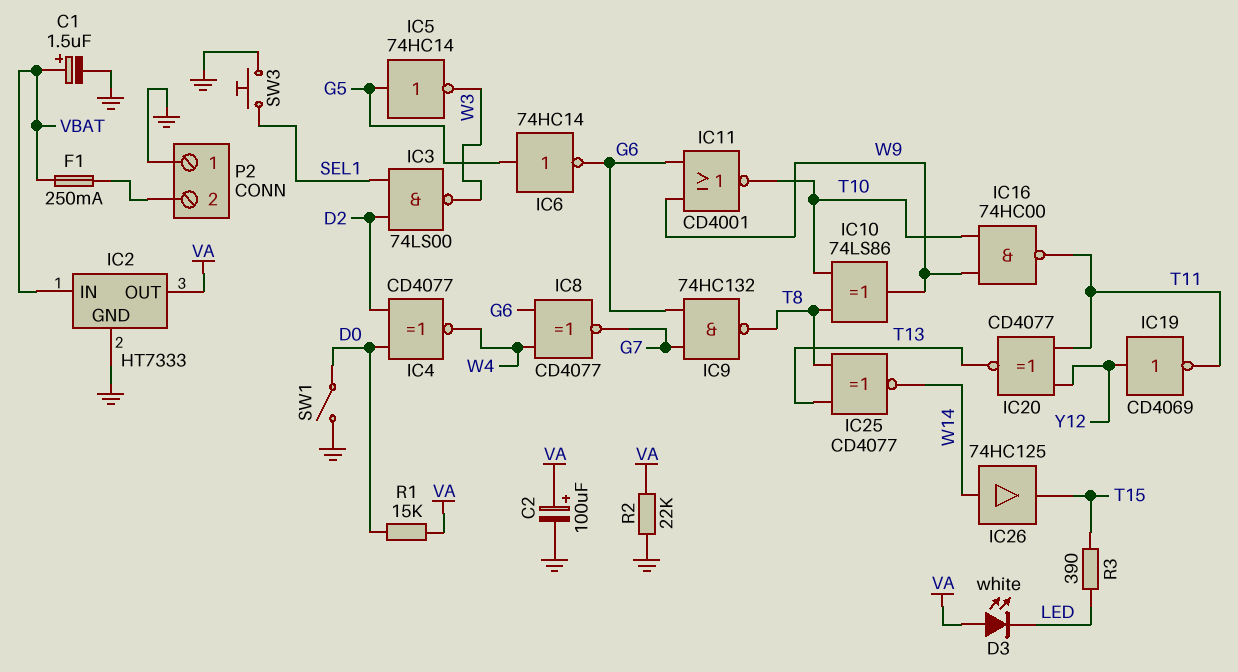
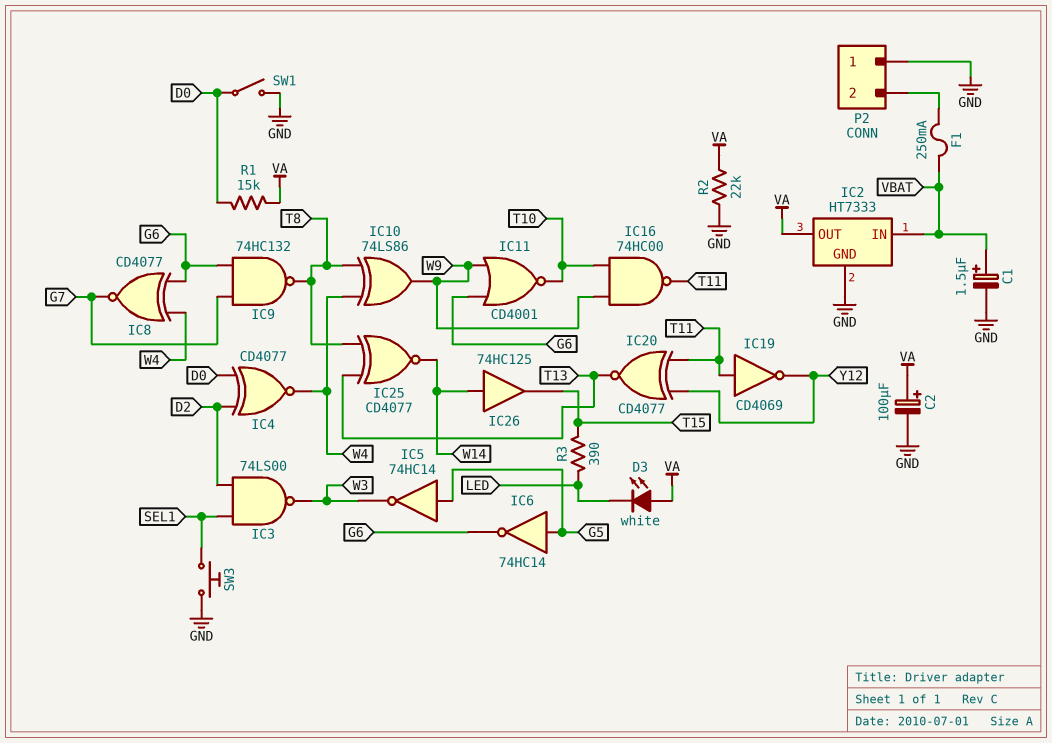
IC10: XOR 74LS86 (in T8, in T10, out W9) -> XOR 74LS86 (in T8, in W4, out W9)
IC19: NOT CD4069 (in Y12, out T11) -> NOT CD4069 (in T11, out Y12)

